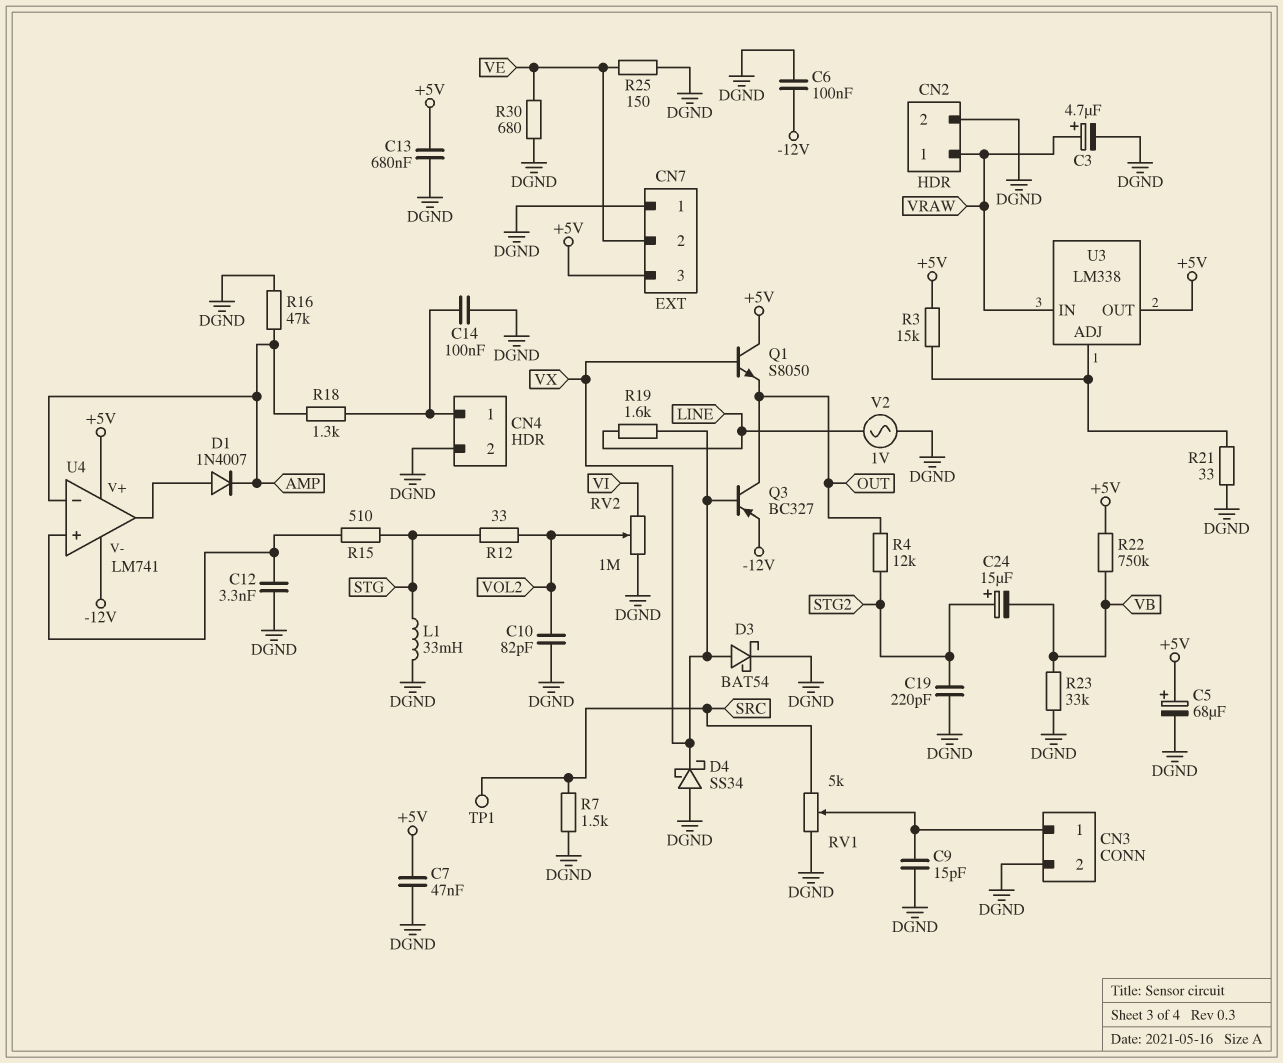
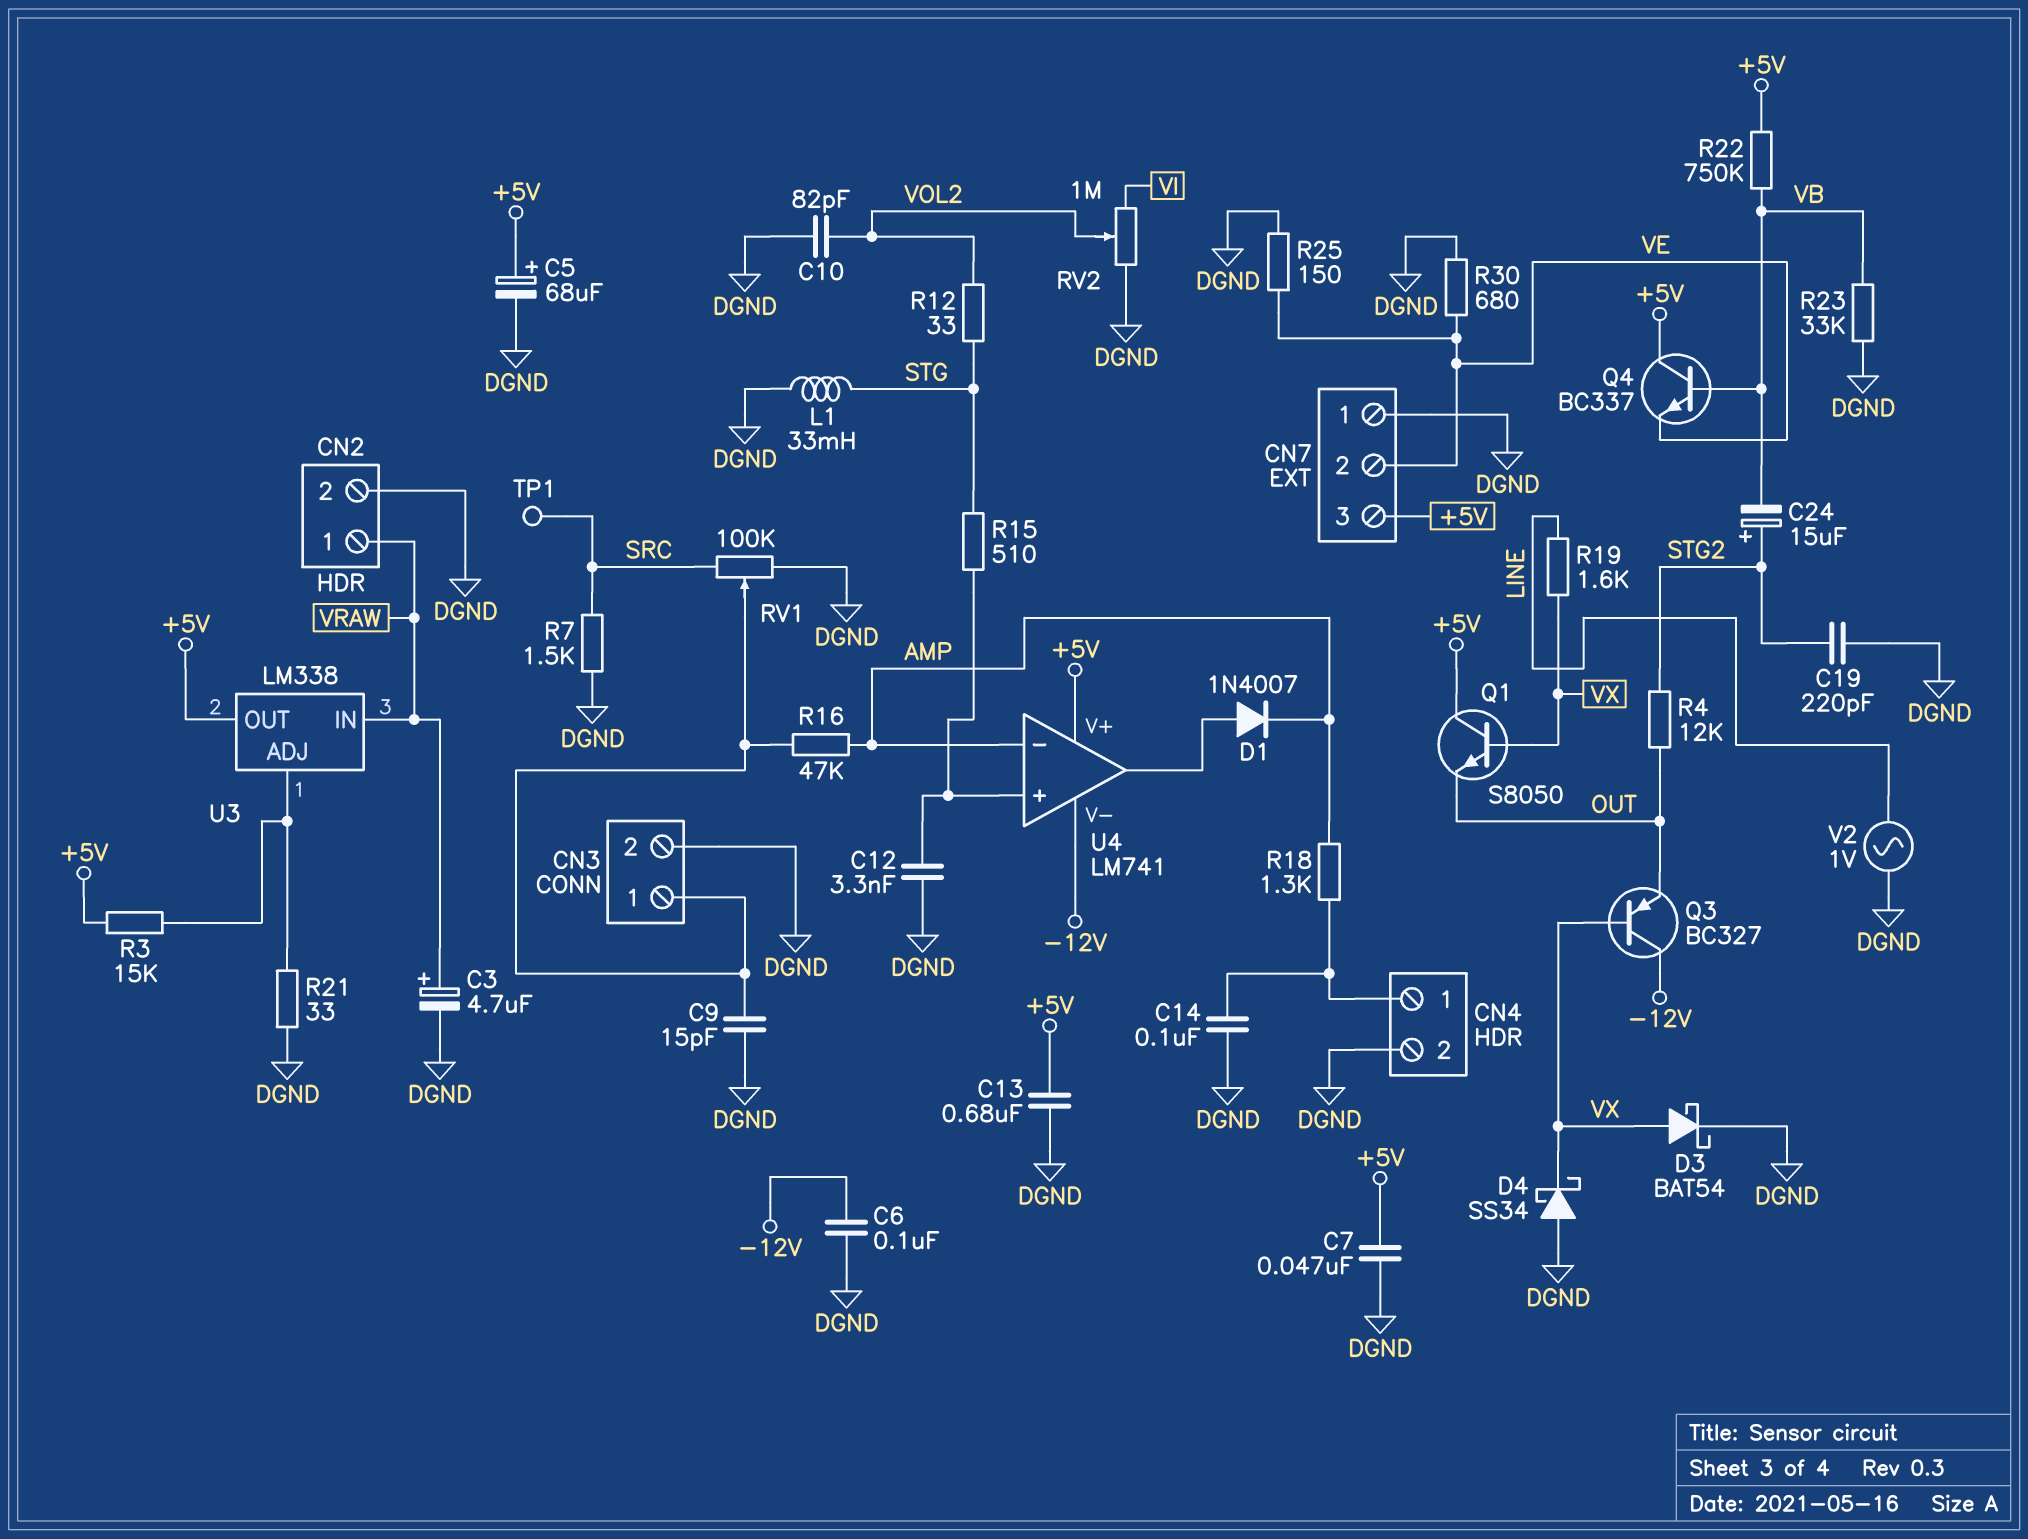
Q3: PNP BC327 (B VX, C OUT, E -12V) -> PNP BC327 (B VX, C -12V, E OUT)
Q4: none -> NPN BC337 (B VB, C +5V, E VE)
R16: 47k (AMP, DGND) -> 47k (AMP, CN3/1)
RV1: 5k (DGND, SRC, wiper CN3/1) -> 100k (DGND, SRC, wiper CN3/1)

